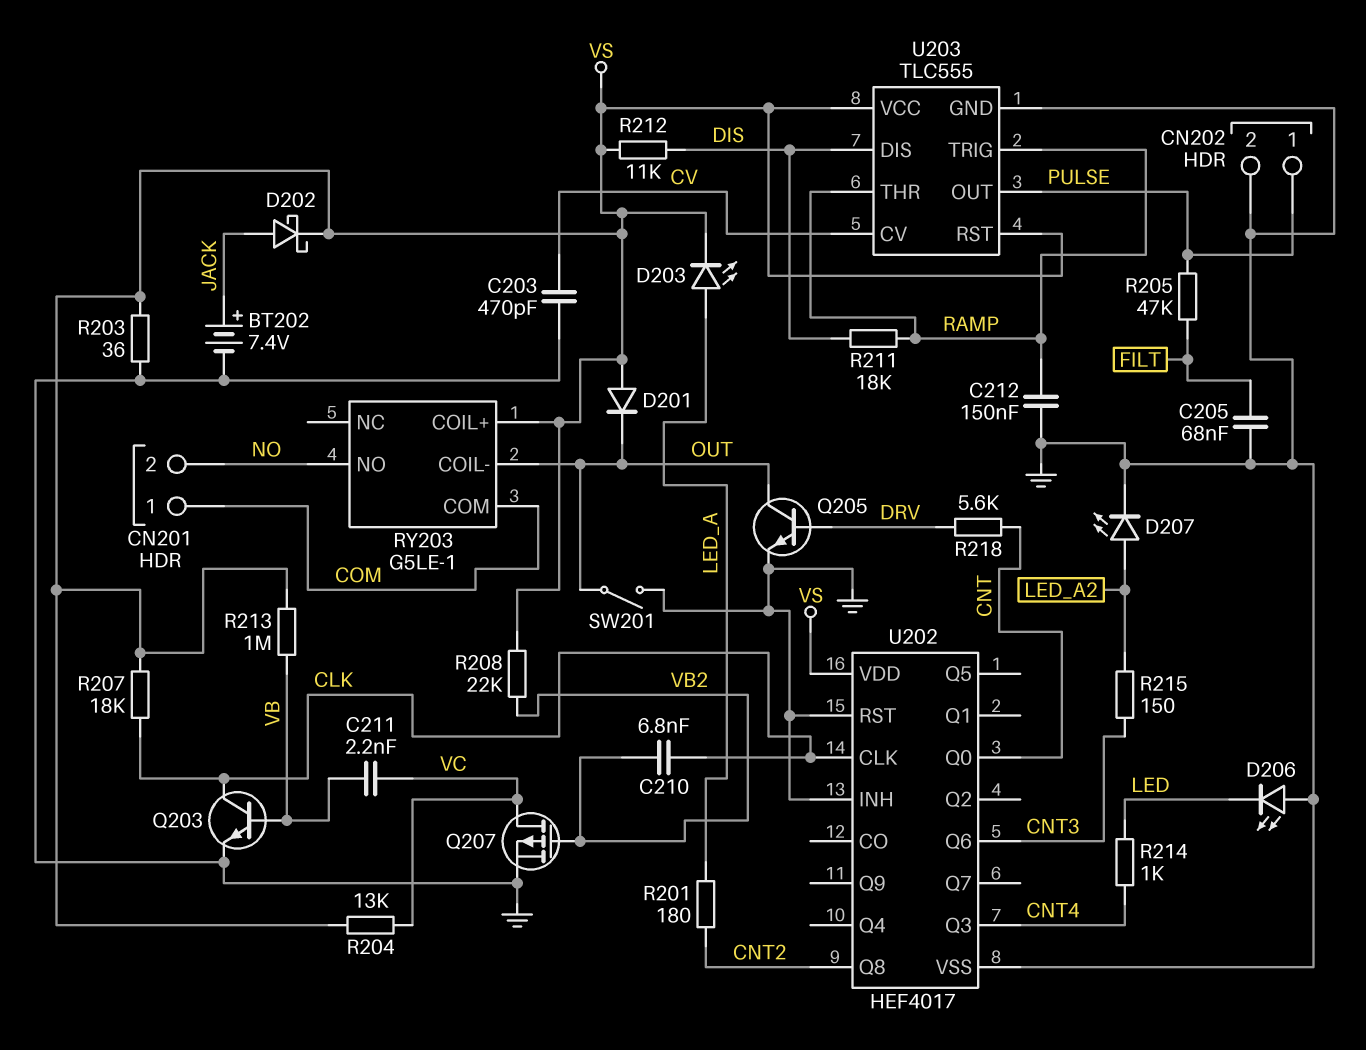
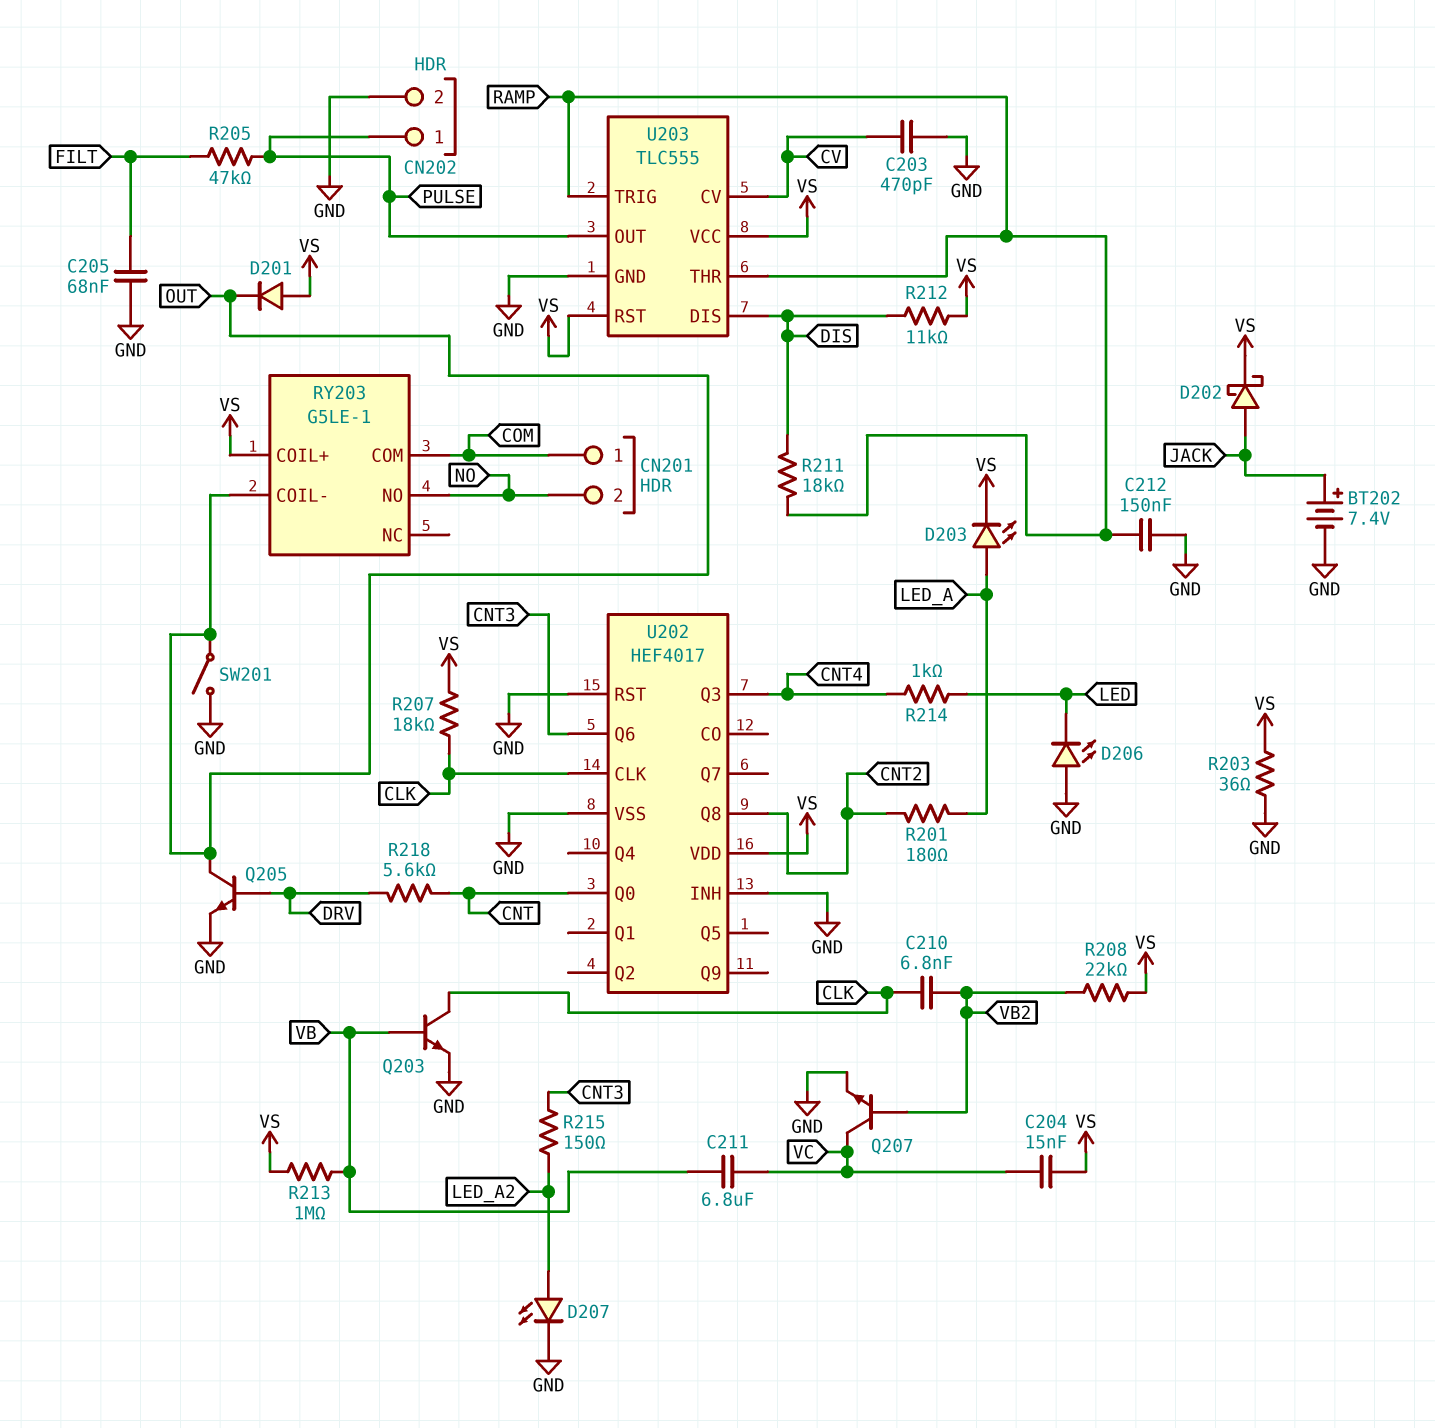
C204: none -> 15nF (VC, VS)
C211: 2.2nF (VB, VC) -> 6.8uF (VB, VC)
Q207: PMOS (G VB2, D VC, S GND) -> NPN (B VB2, C VC, E GND)
R204: 13k (VC, VS) -> none

